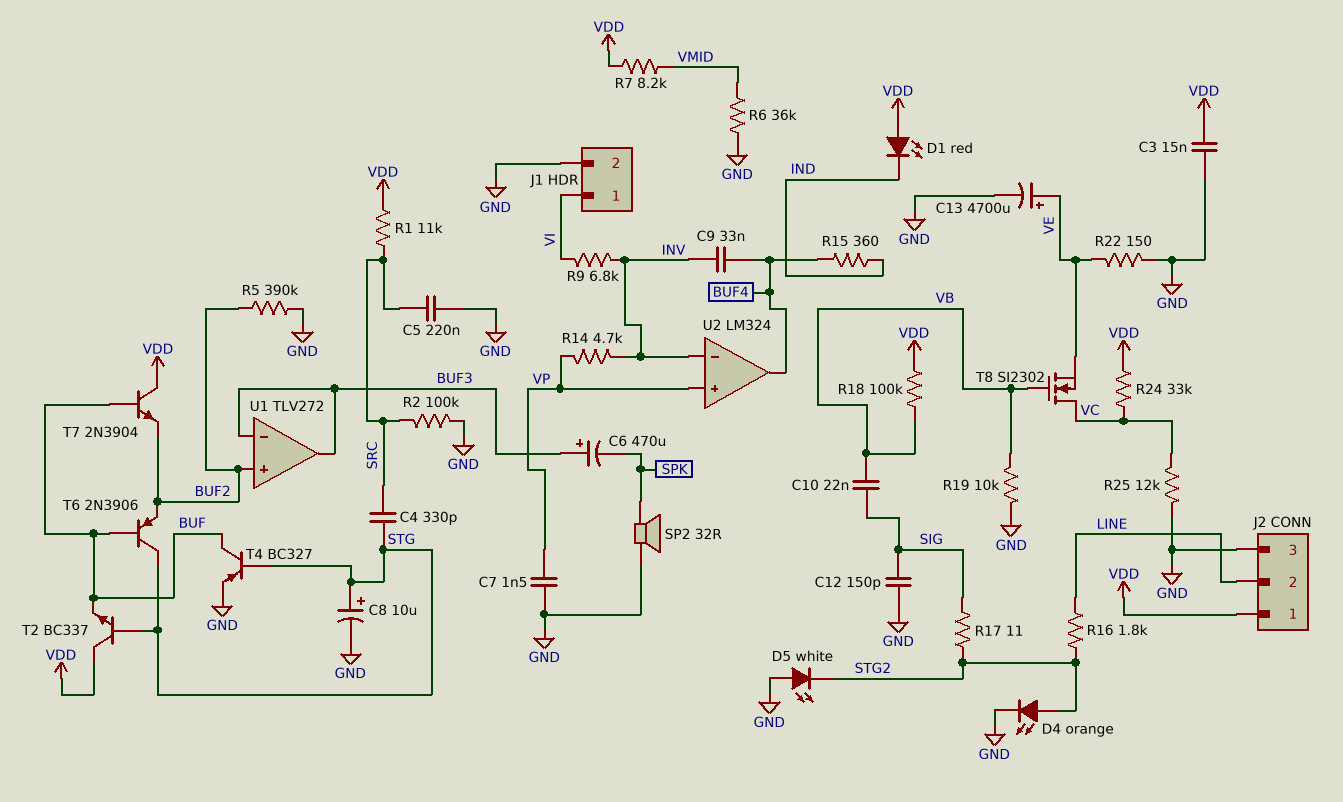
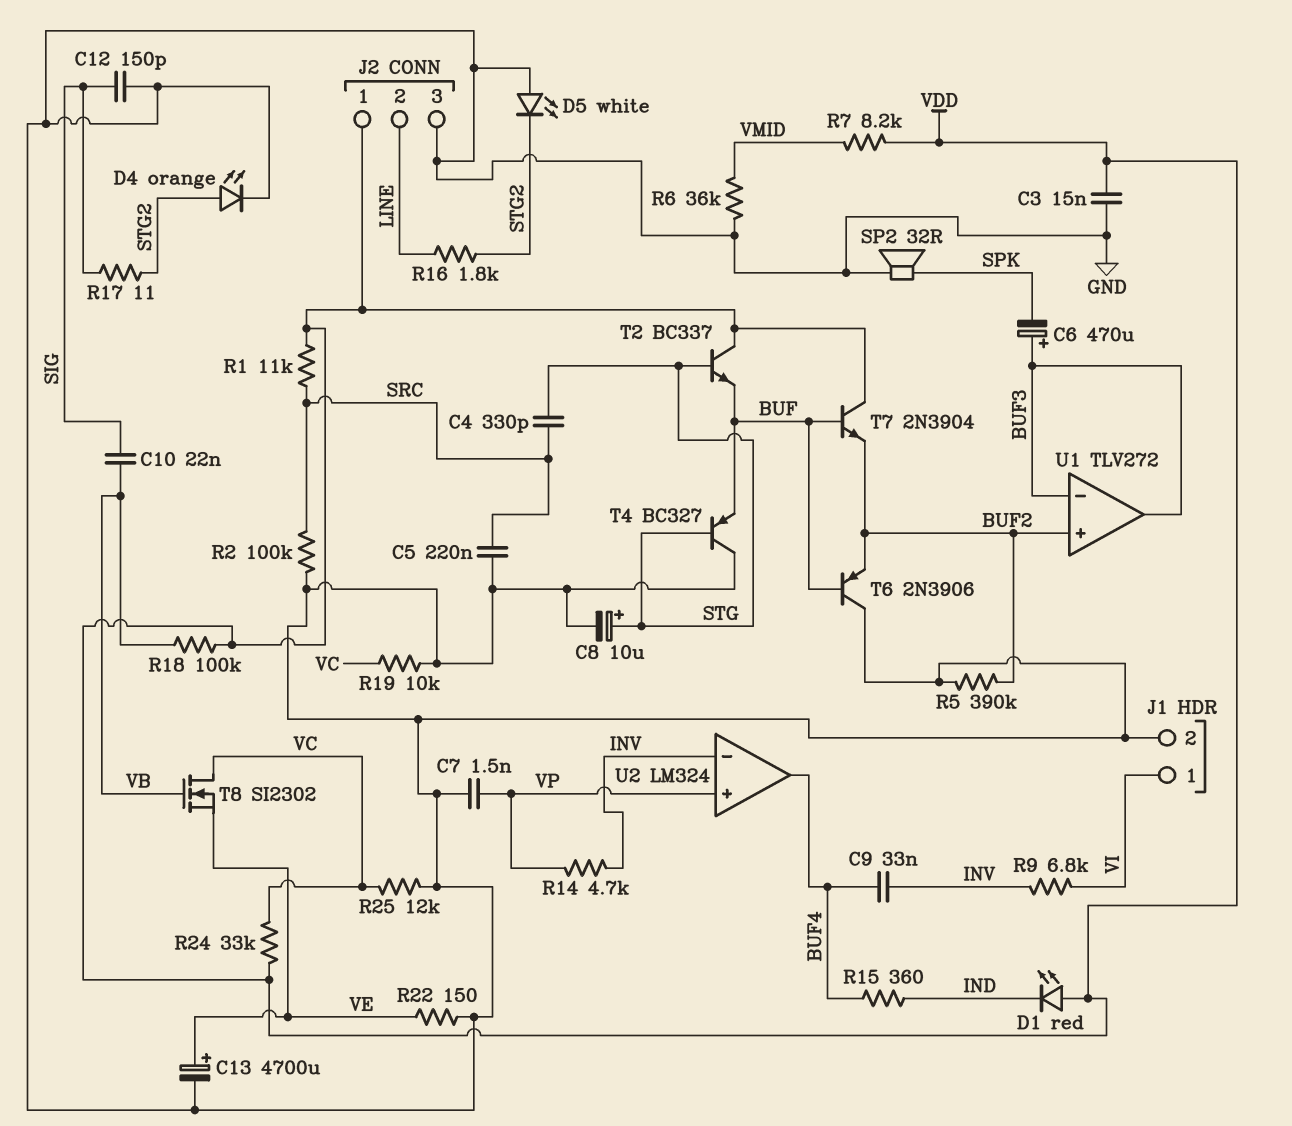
R19: 10k (GND, VB) -> 10k (GND, VC)
T4: PNP BC327 (B STG, C BUF, E GND) -> PNP BC327 (B STG, C GND, E BUF)
T6: PNP 2N3906 (B BUF, C STG, E BUF2) -> PNP 2N3906 (B BUF, C GND, E BUF2)

